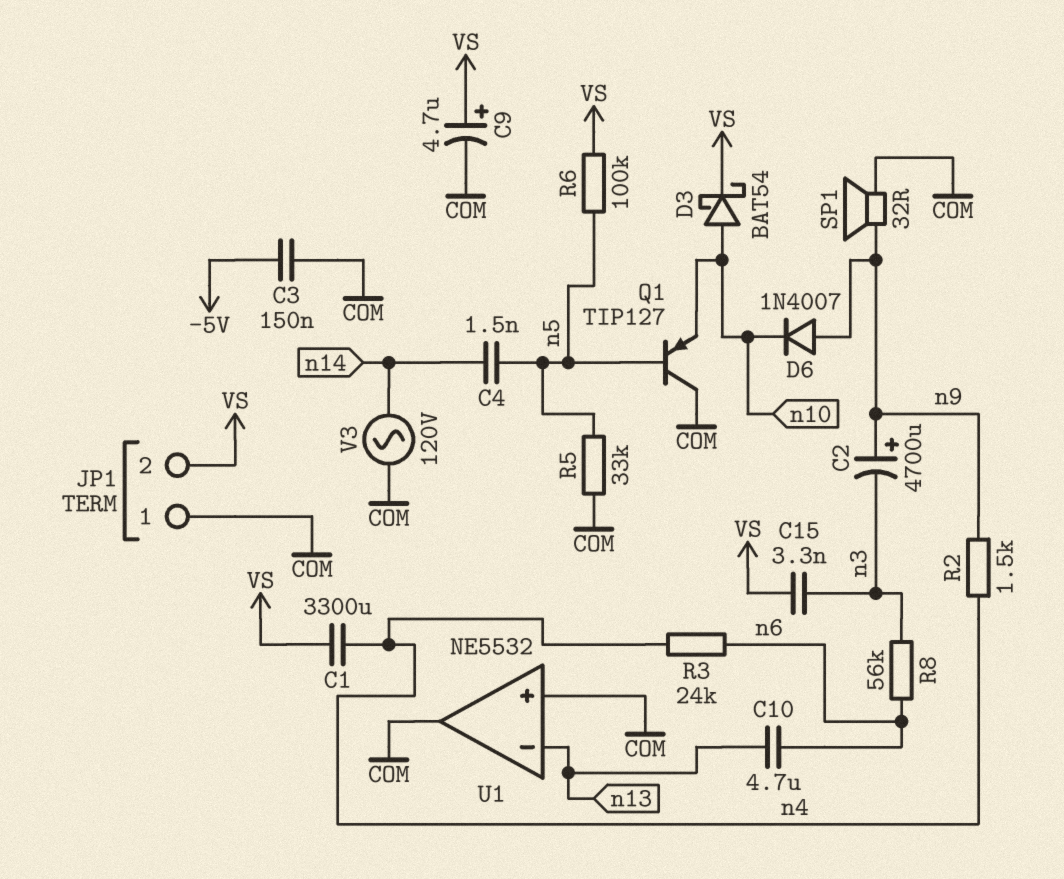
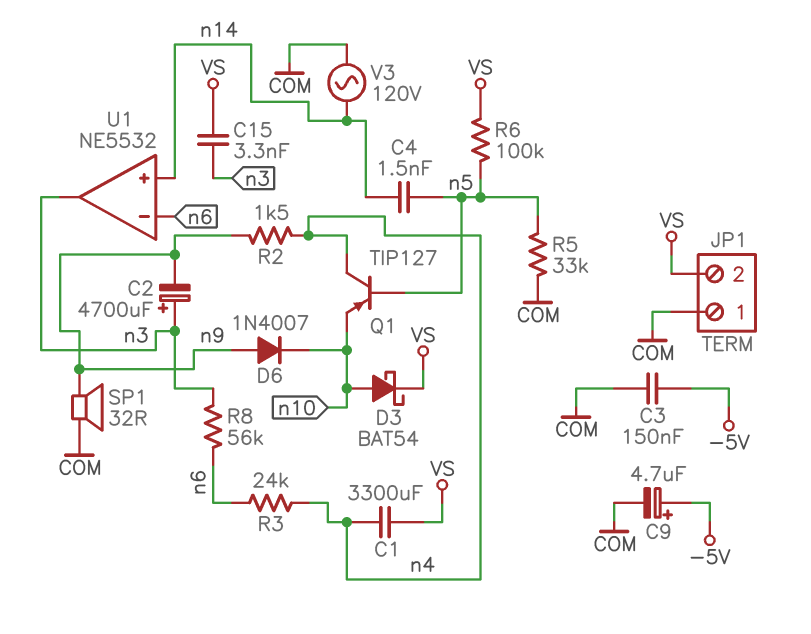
C2: 4700uF (plus n9, minus n3) -> 4700uF (plus n3, minus n9)
C9: 4.7uF (plus VS, minus COM) -> 4.7uF (plus -5V, minus COM)
C10: 4.7uF (n6, n13) -> none
Q1: PNP TIP127 (B n5, C COM, E n10) -> PNP TIP127 (B n5, C n4, E n10)
U1 pin in+: COM -> n14
U1 pin in-: n13 -> n6
U1 pin out: COM -> n3

